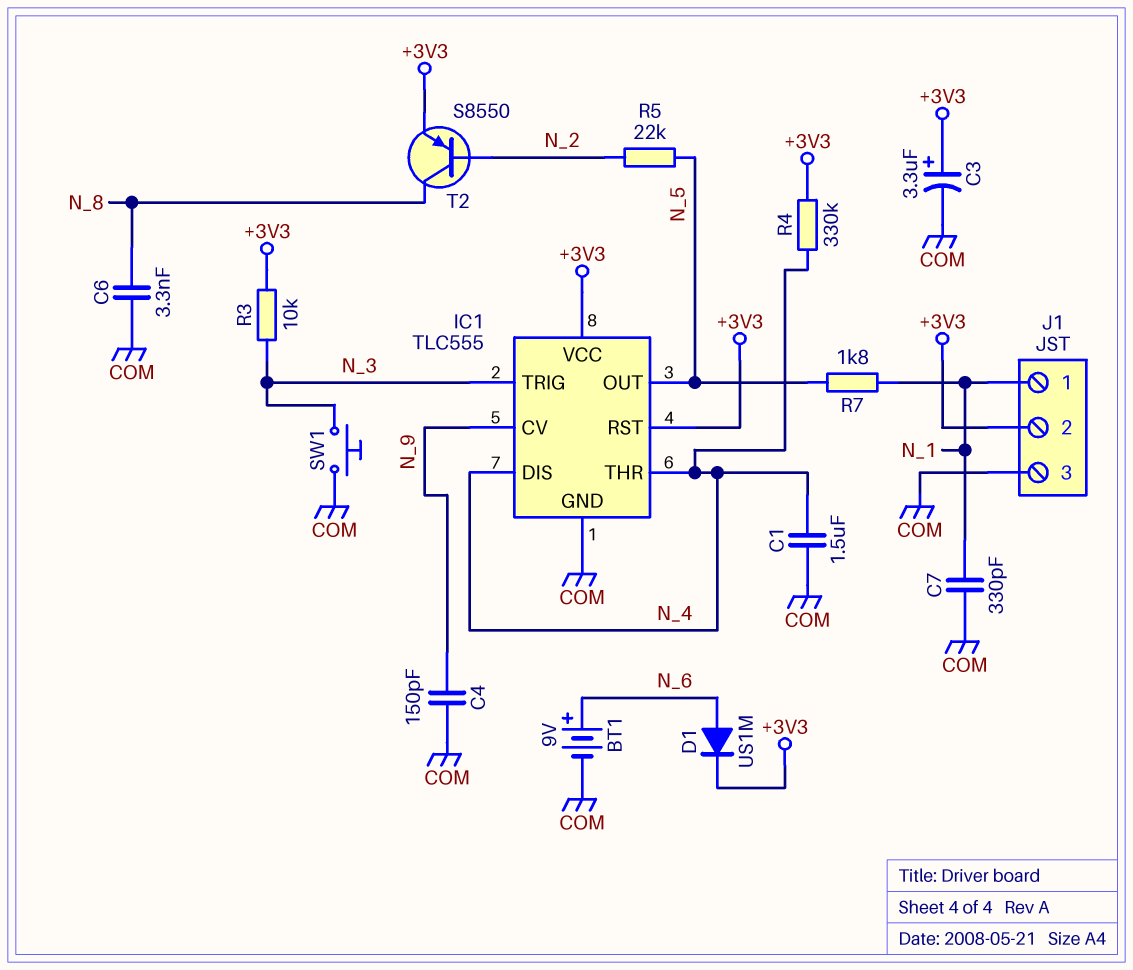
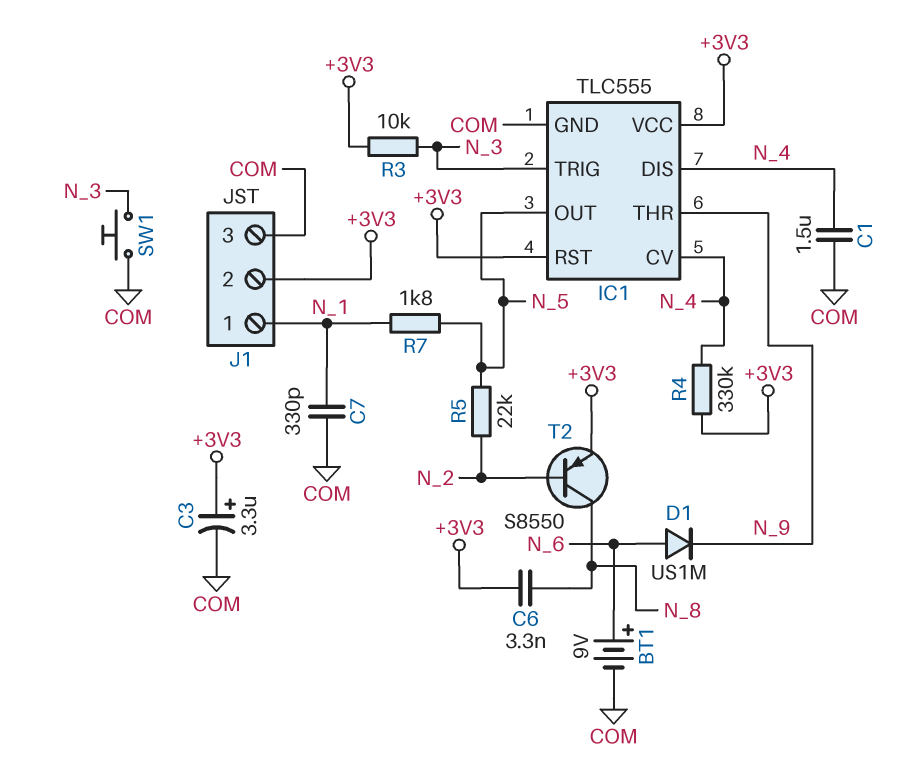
C4: 150pF (COM, N_9) -> none
C6: 3.3nF (COM, N_8) -> 3.3nF (+3V3, N_8)
D1: diode US1M (A N_6, K +3V3) -> diode US1M (A N_6, K N_9)
IC1 pin CV: N_9 -> N_4
IC1 pin THR: N_4 -> N_9

